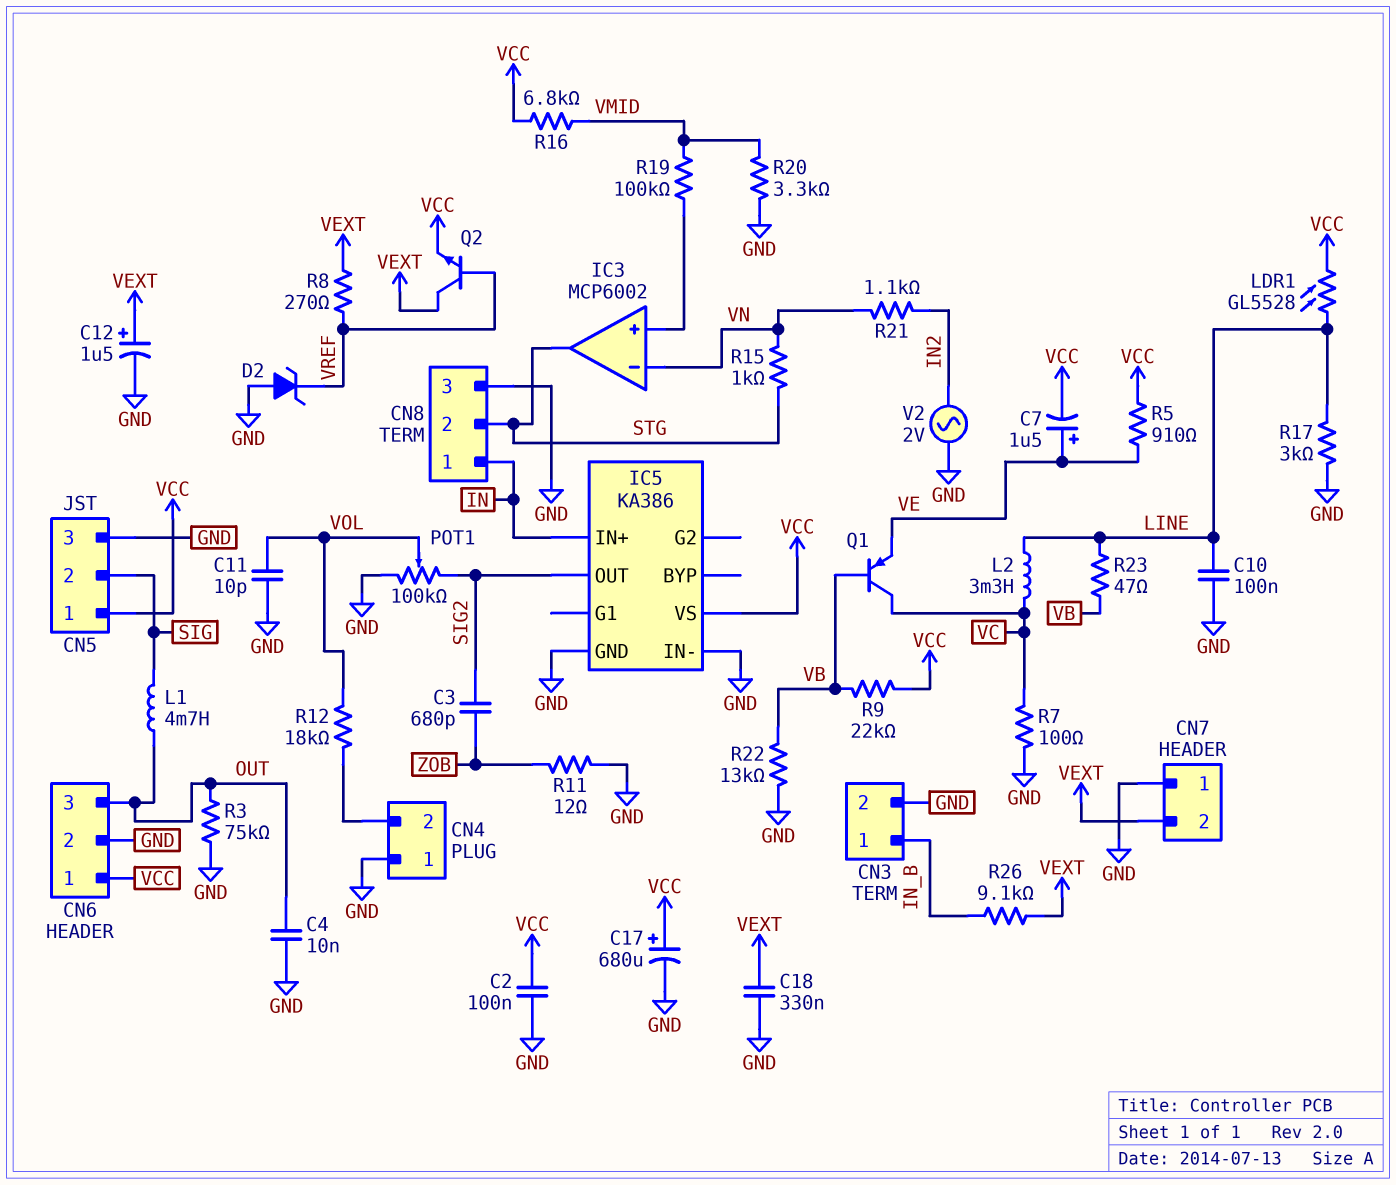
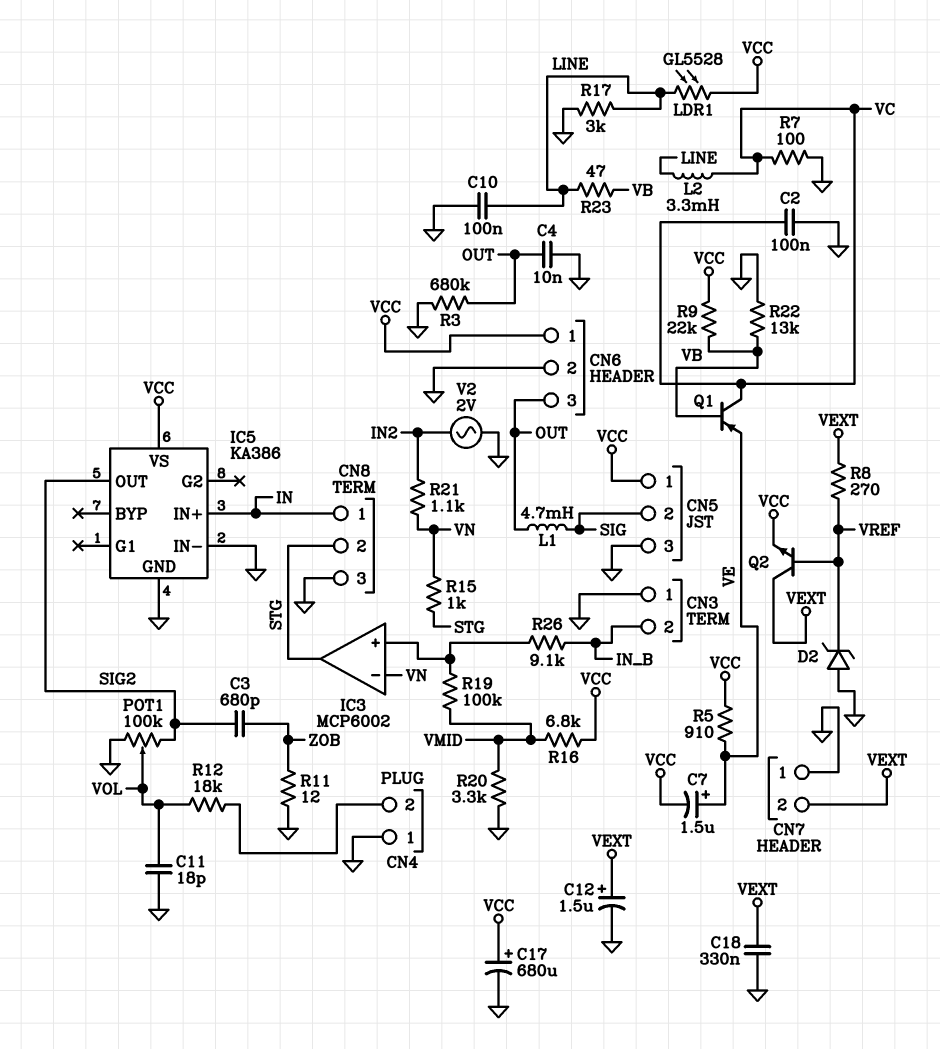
C2: 100nF (GND, VCC) -> 100nF (GND, VC)
C11: 10pF (GND, VOL) -> 18pF (GND, VOL)
CN3 pin 1: IN_B -> GND
CN3 pin 2: GND -> IN_B
R3: 75k (GND, OUT) -> 680k (GND, OUT)
R26: 9.1k (IN_B, VEXT) -> 9.1k (IC3/in+, IN_B)

